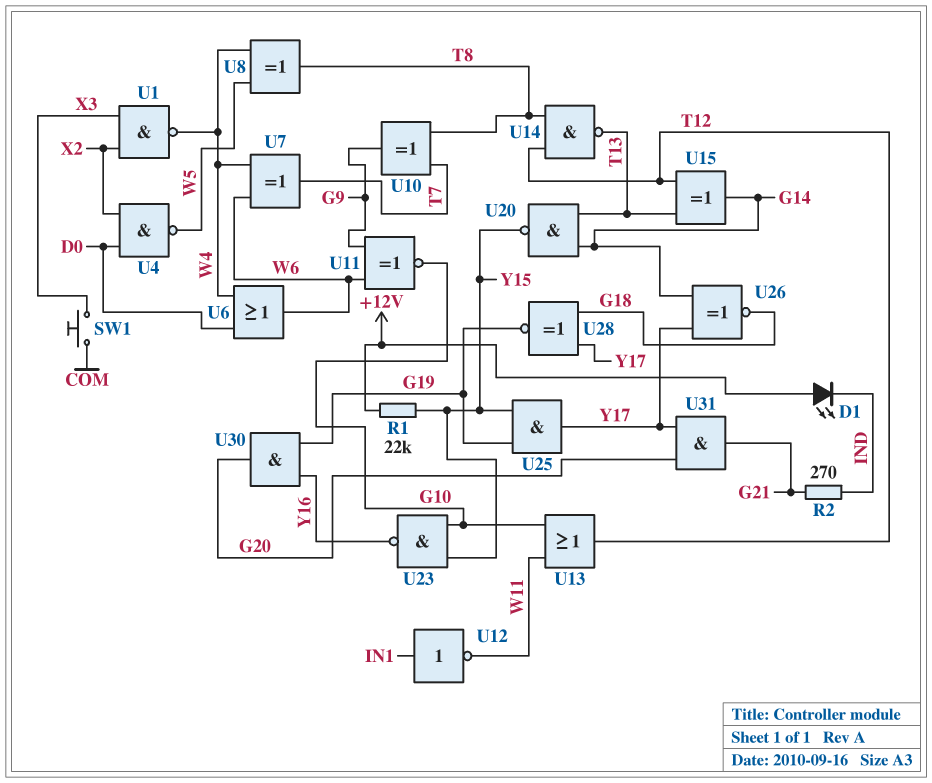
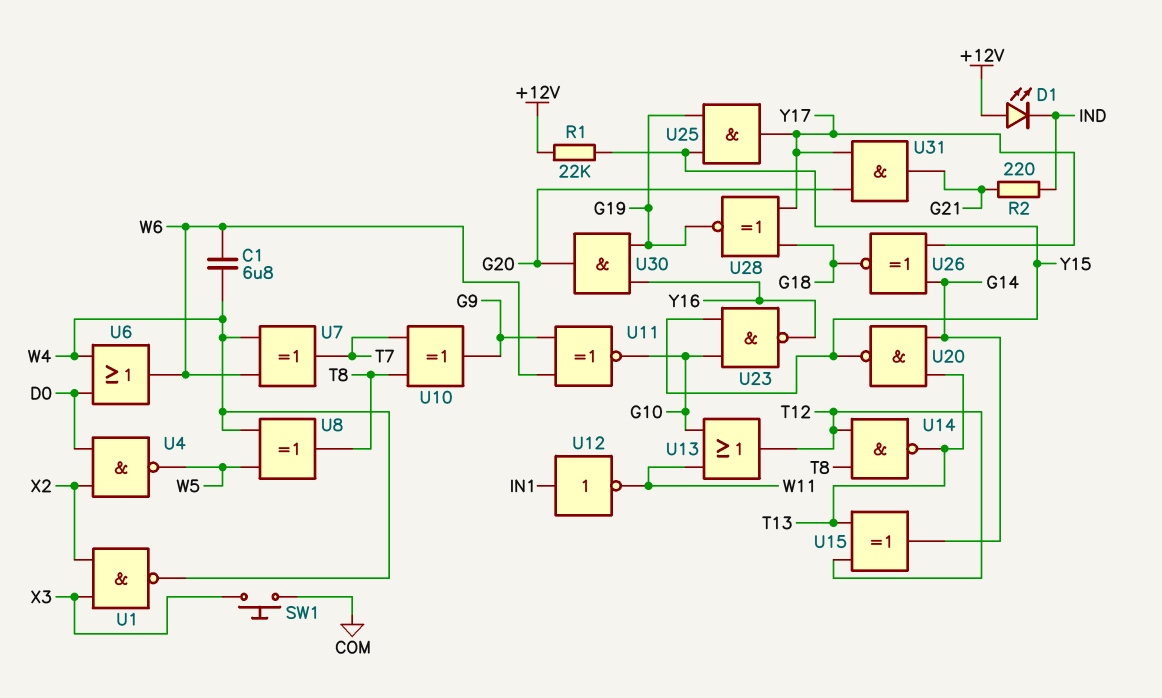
C1: none -> 6.8uF (W4, W6)
R2: 270 (G21, IND) -> 220 (G21, IND)

